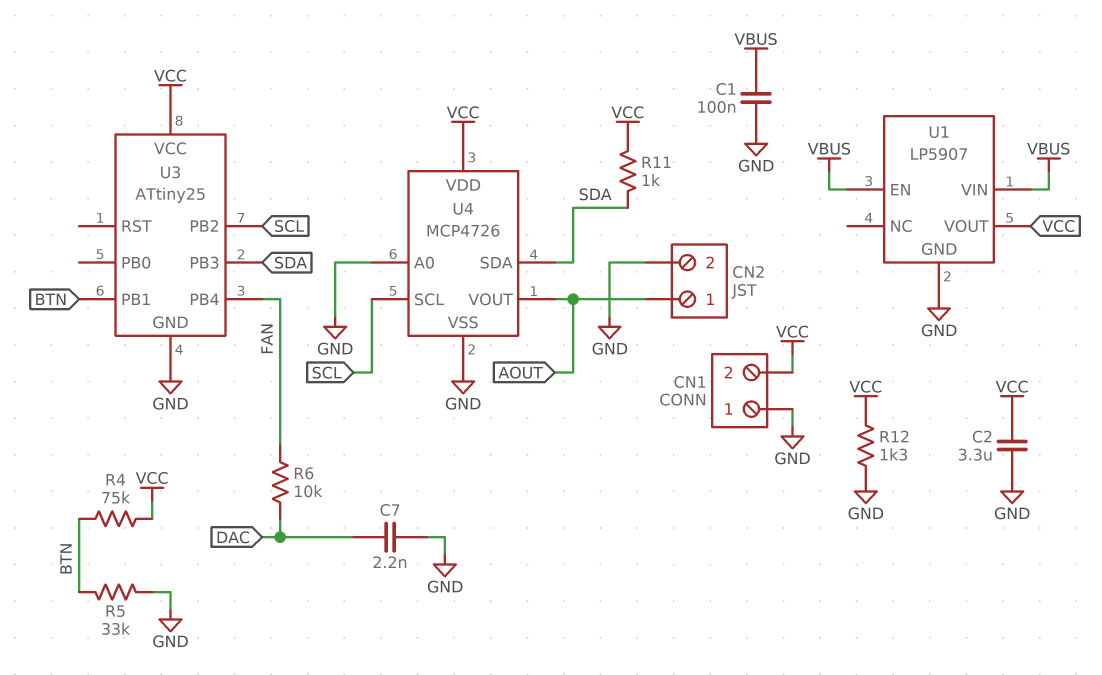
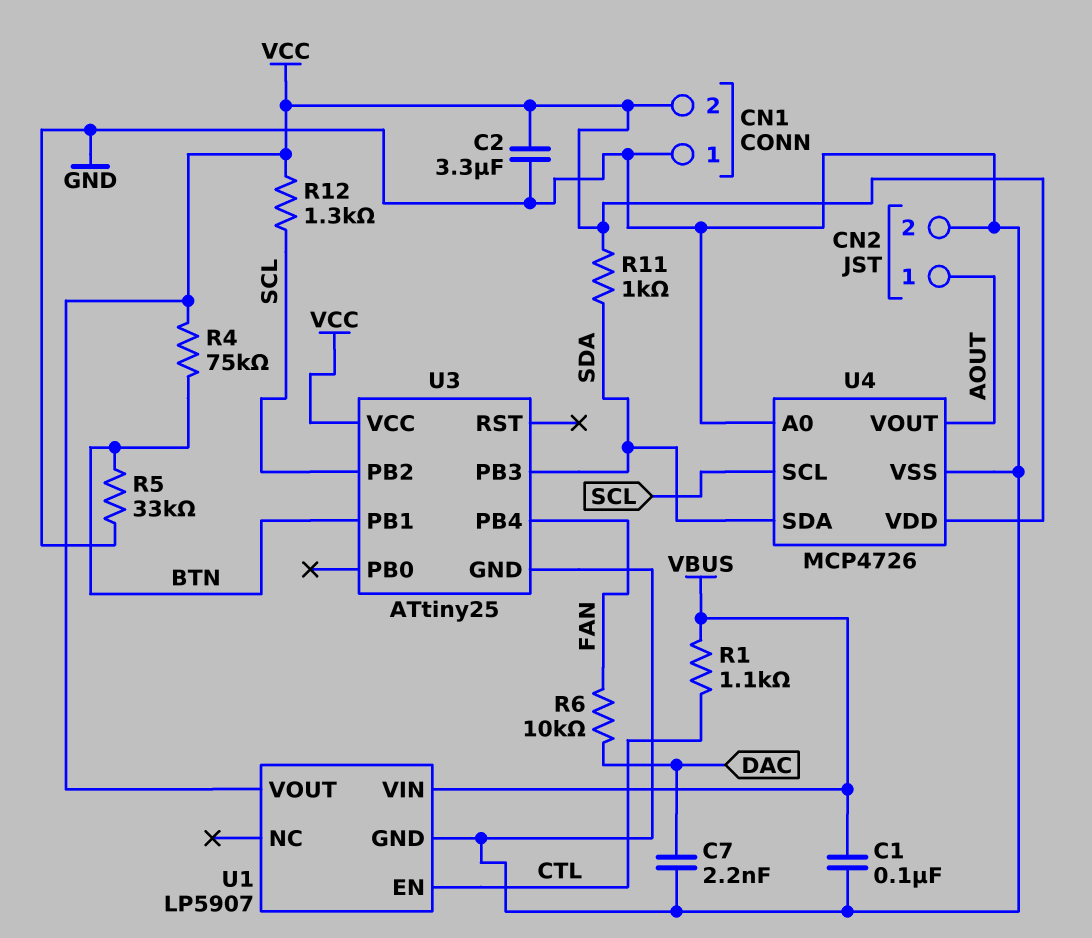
R1: none -> 1.1k (CTL, VBUS)
R12: 1.3k (GND, VCC) -> 1.3k (SCL, VCC)
U1 pin EN: VBUS -> CTL

